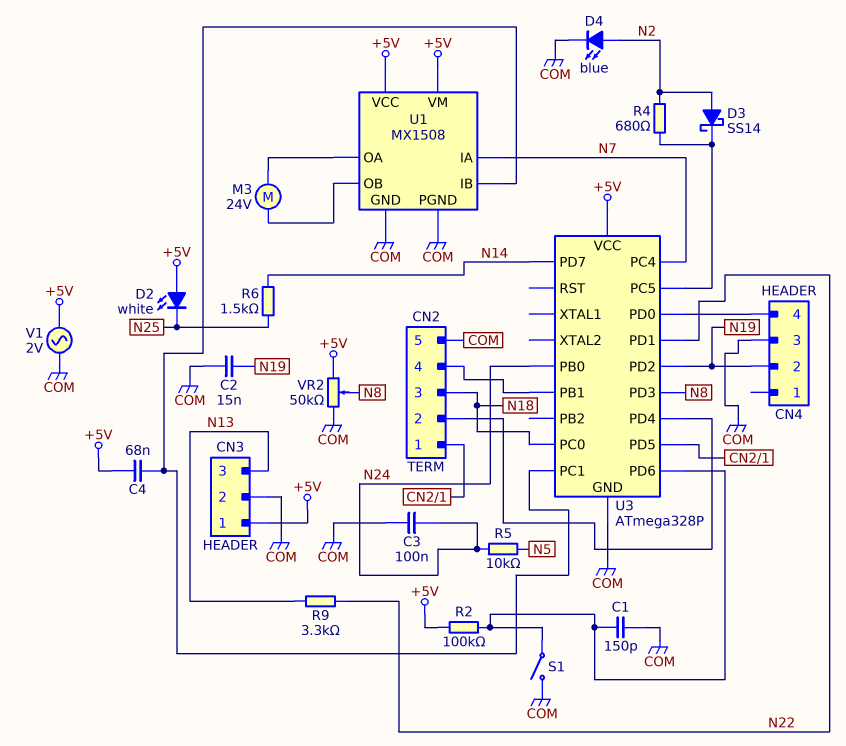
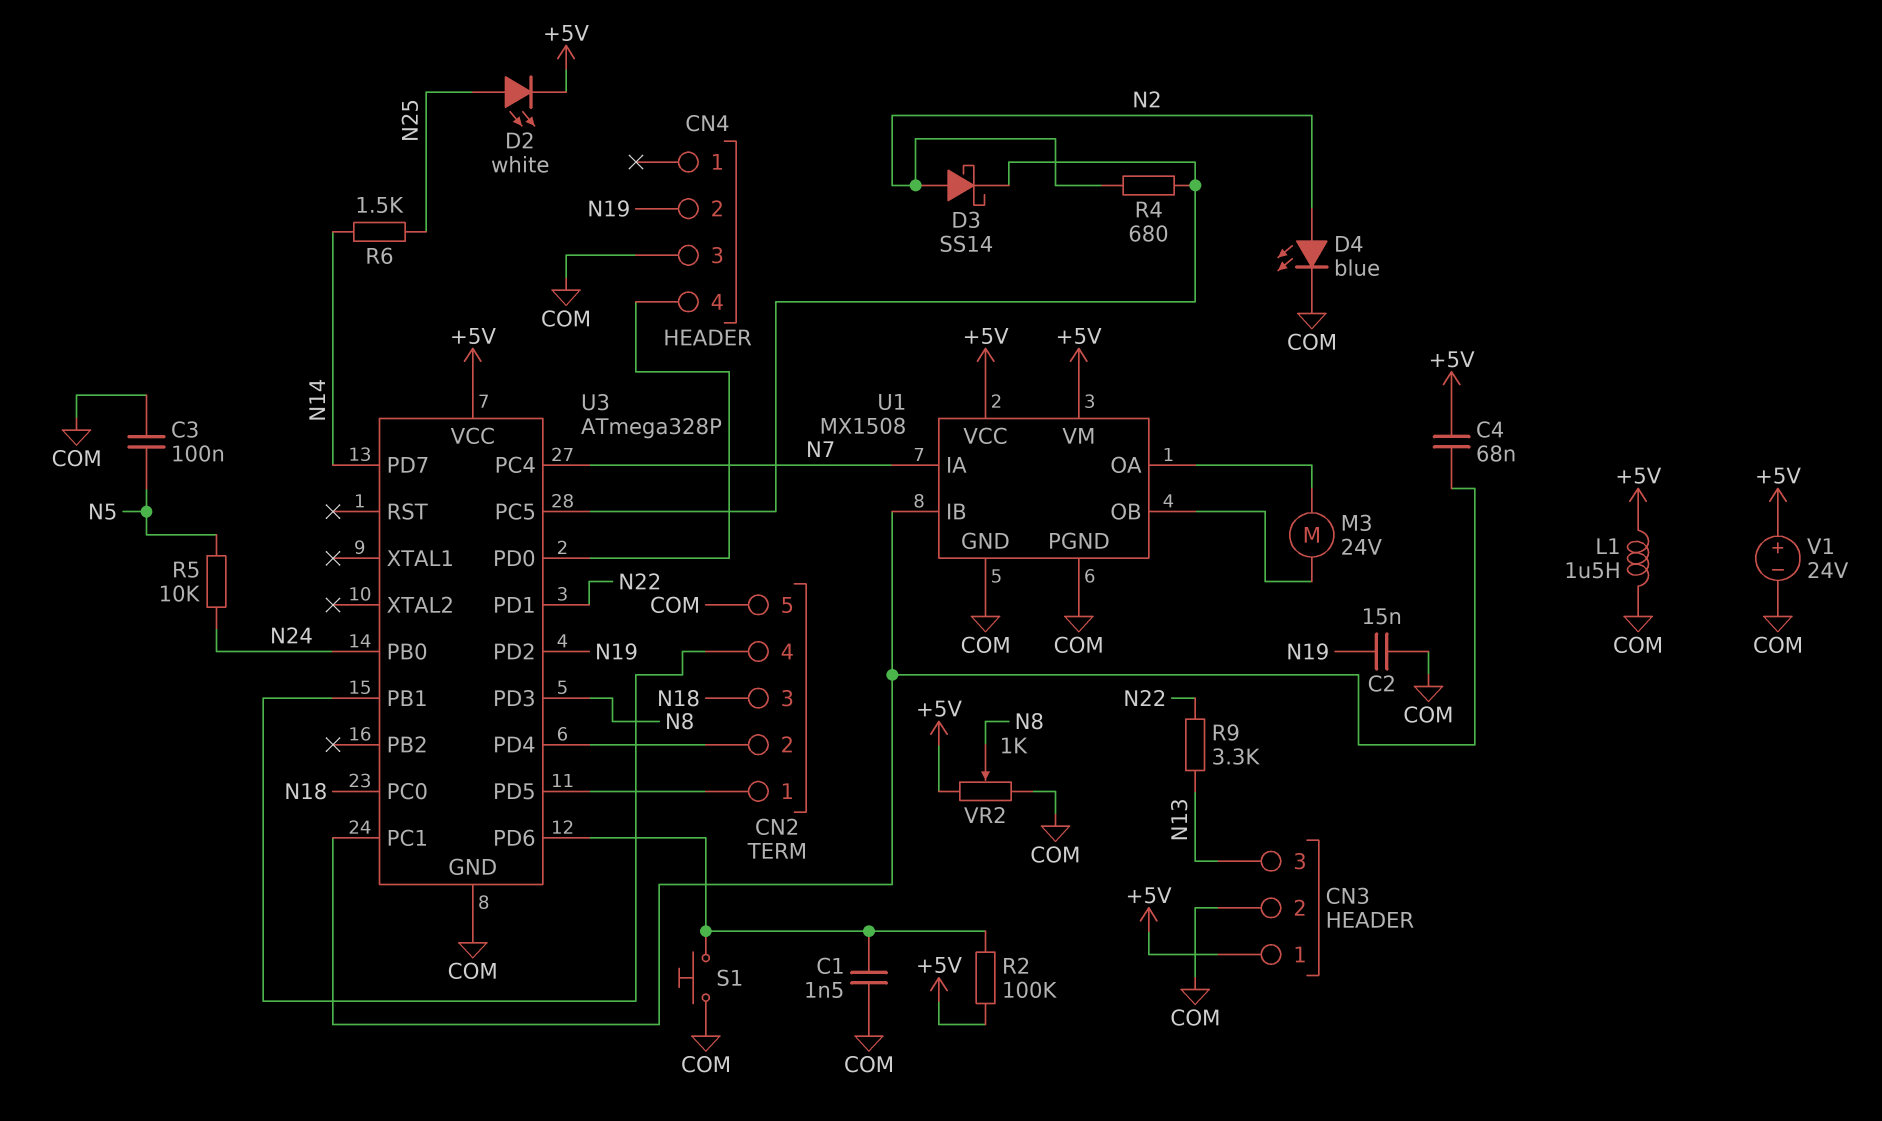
C1: 150pF (COM, U3/PD6) -> 1.5nF (COM, U3/PD6)
C3: 100nF (COM, N24) -> 100nF (COM, N5)
D2: LED white (A +5V, K N25) -> LED white (A N25, K +5V)
L1: none -> 1.5uH (+5V, COM)
S1: switch (COM, U3/PD6) -> button (COM, U3/PD6)
V1: AC 2V (+5V, COM) -> 24V (plus +5V, minus COM)
VR2: 50k (+5V, COM, wiper N8) -> 1k (+5V, COM, wiper N8)

